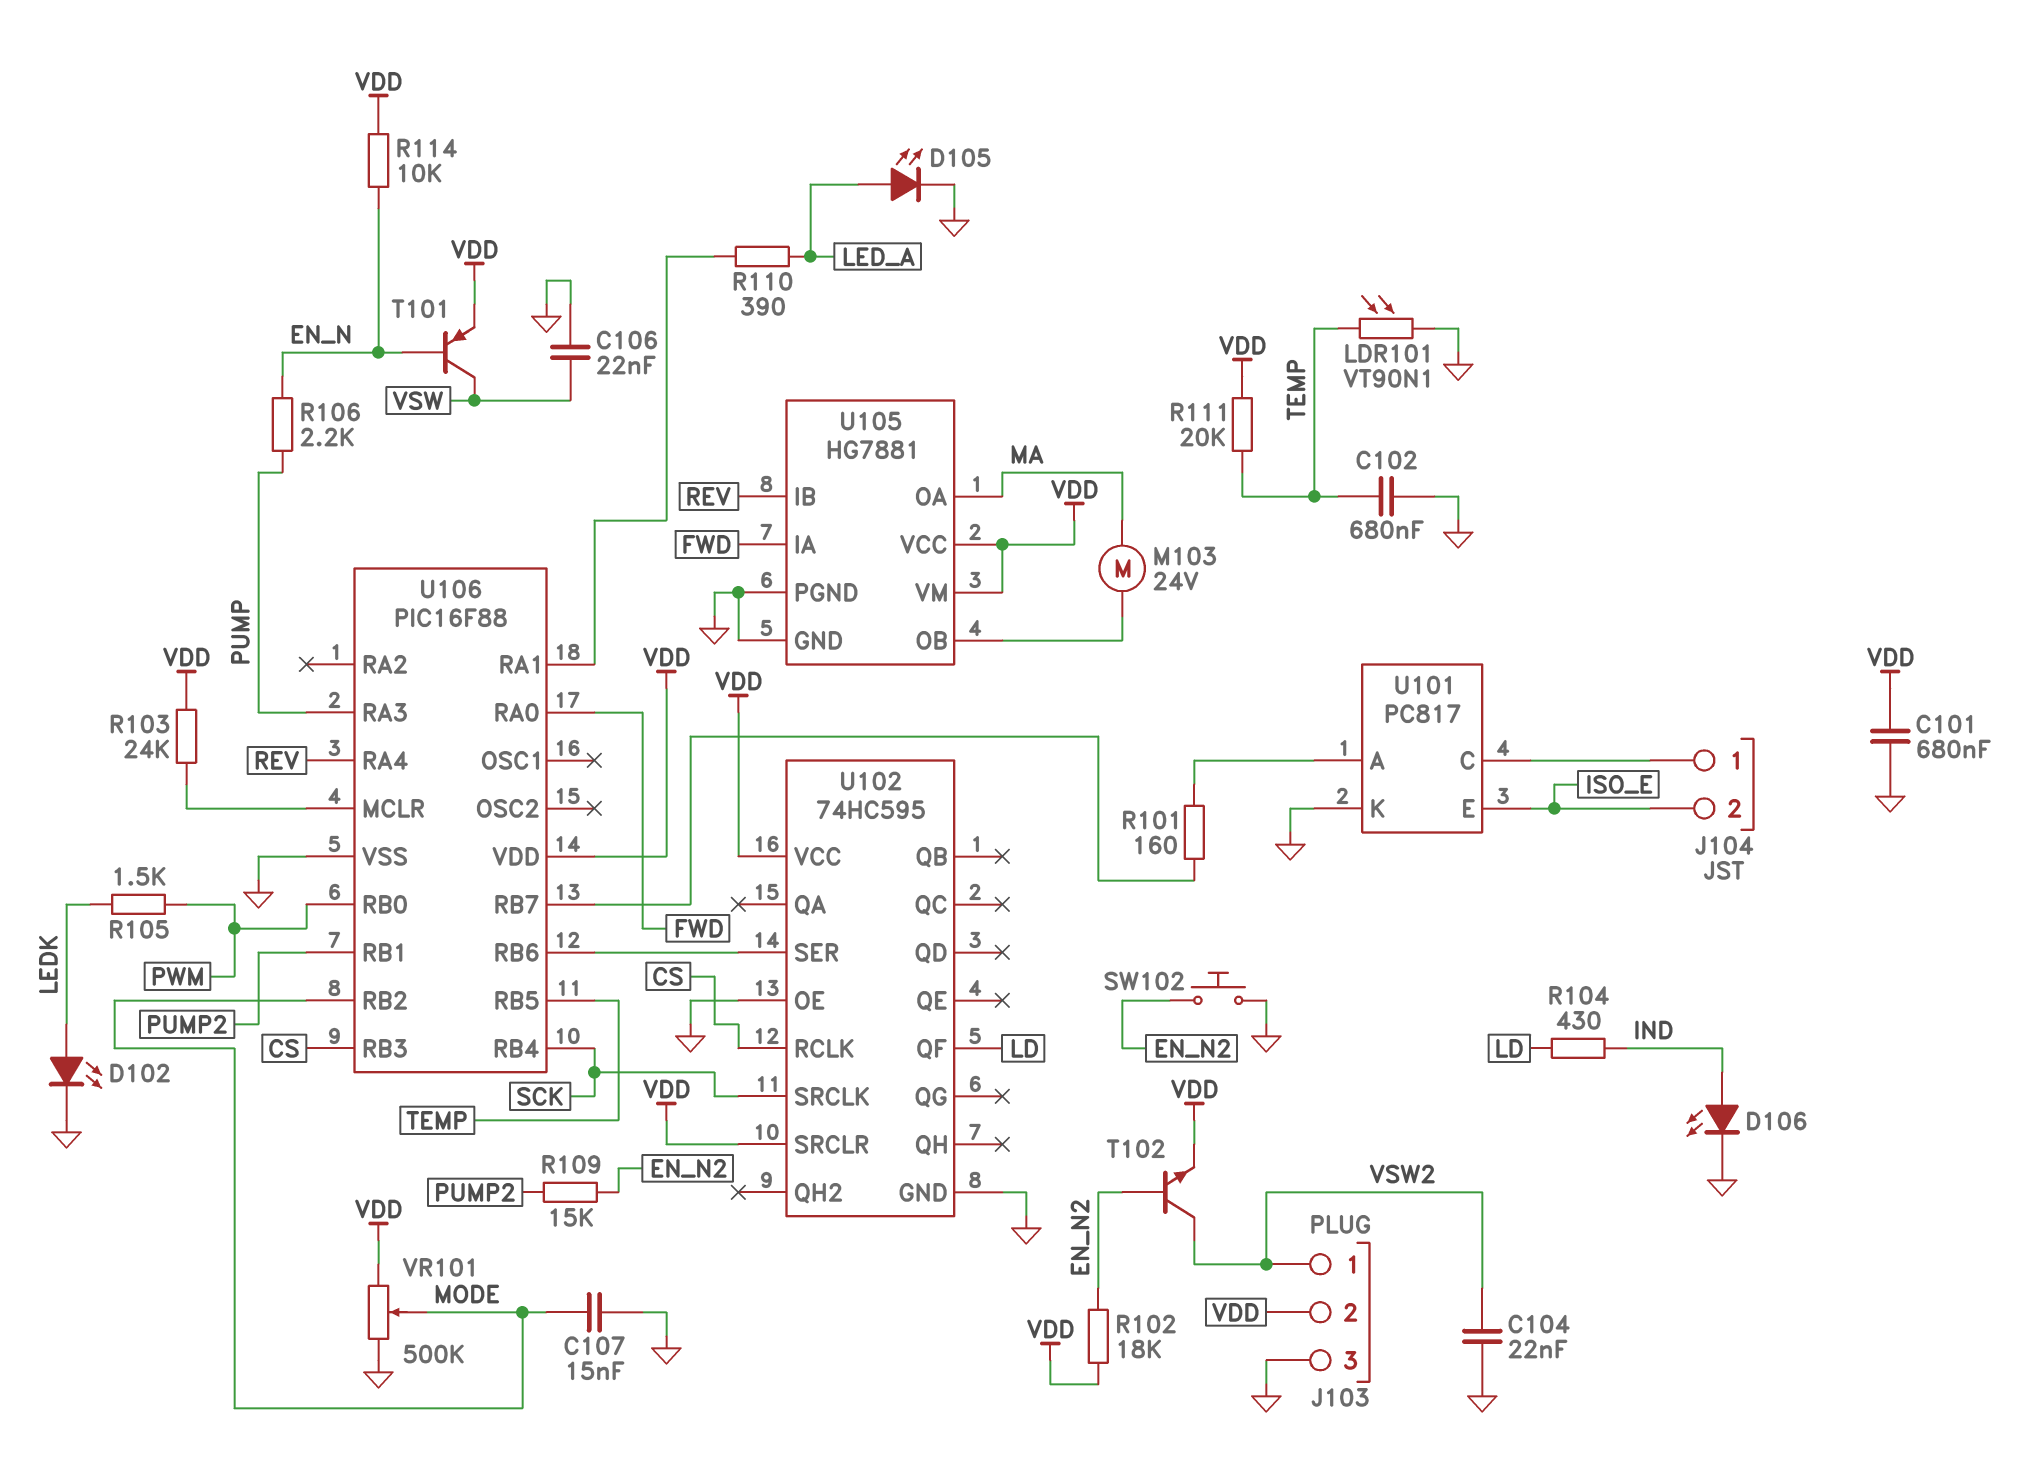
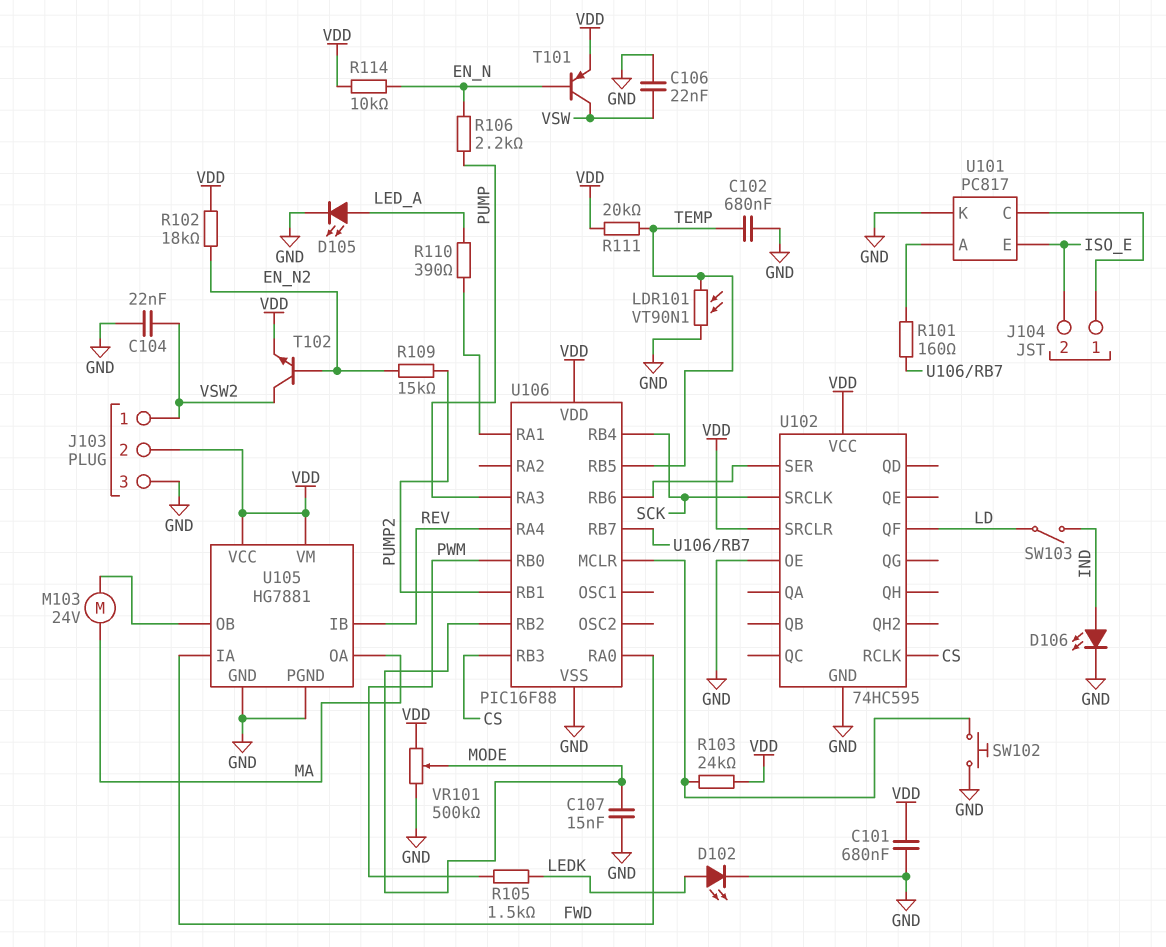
R104: 430 (IND, LD) -> none
SW102: button (EN_N2, GND) -> button (GND, U106/MCLR)
SW103: none -> switch (IND, LD)

